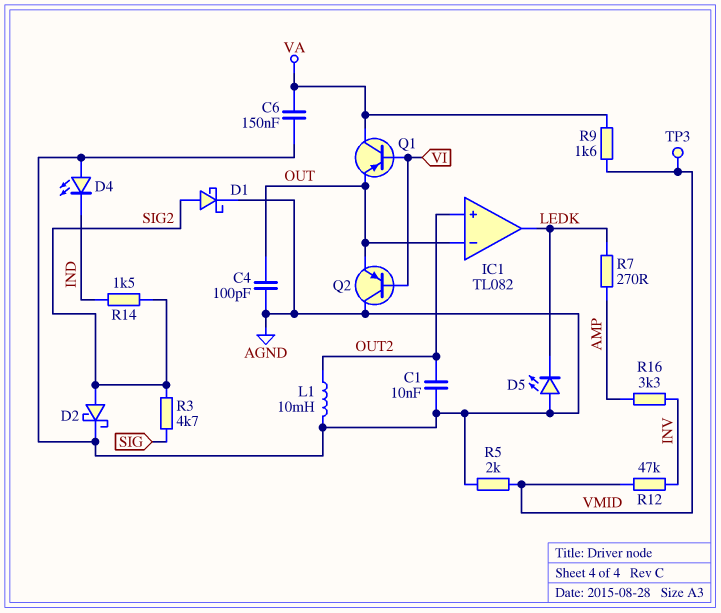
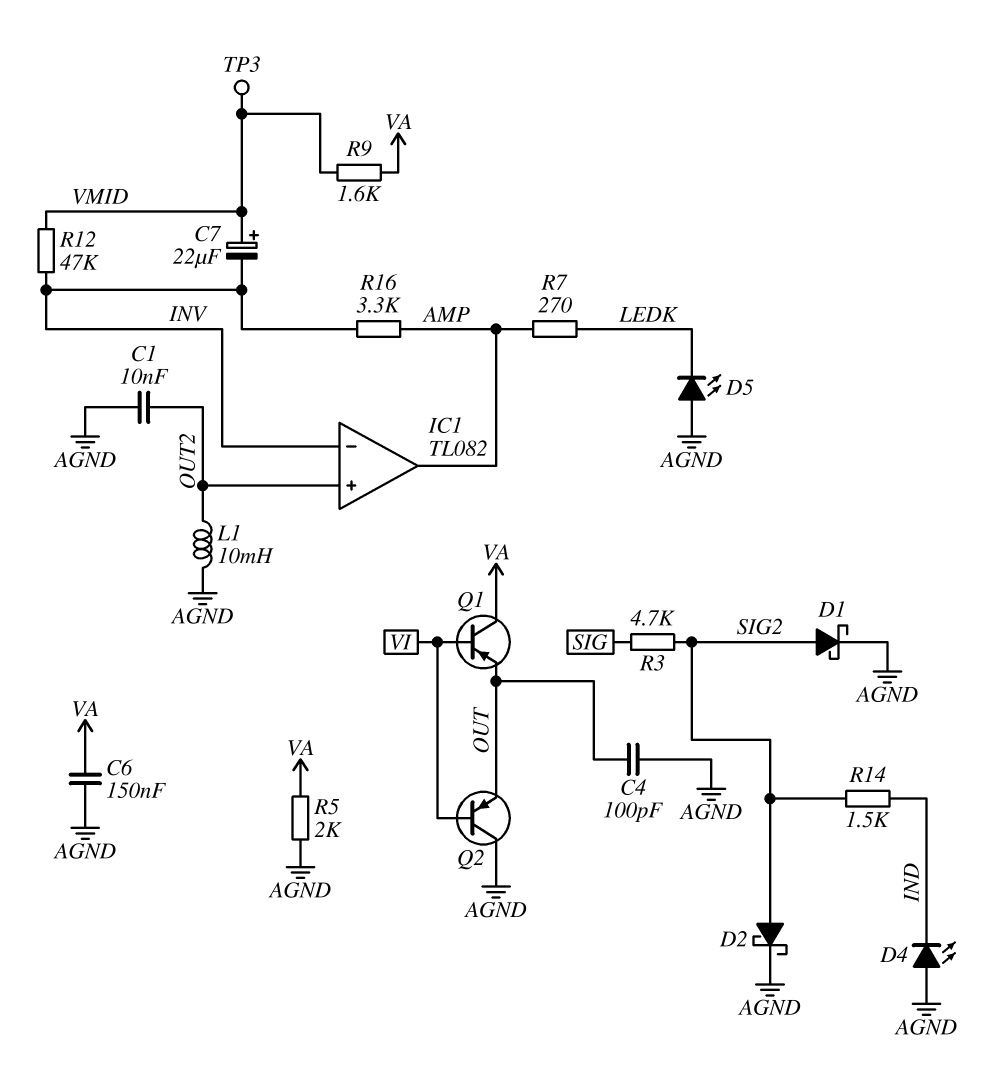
C7: none -> 22uF (plus VMID, minus INV)
IC1 pin in-: OUT -> INV
IC1 pin out: LEDK -> AMP
R5: 2k (AGND, VMID) -> 2k (AGND, VA)

